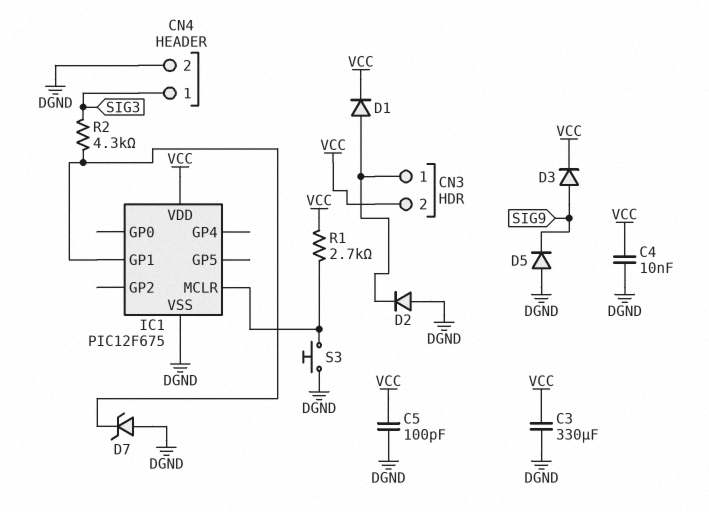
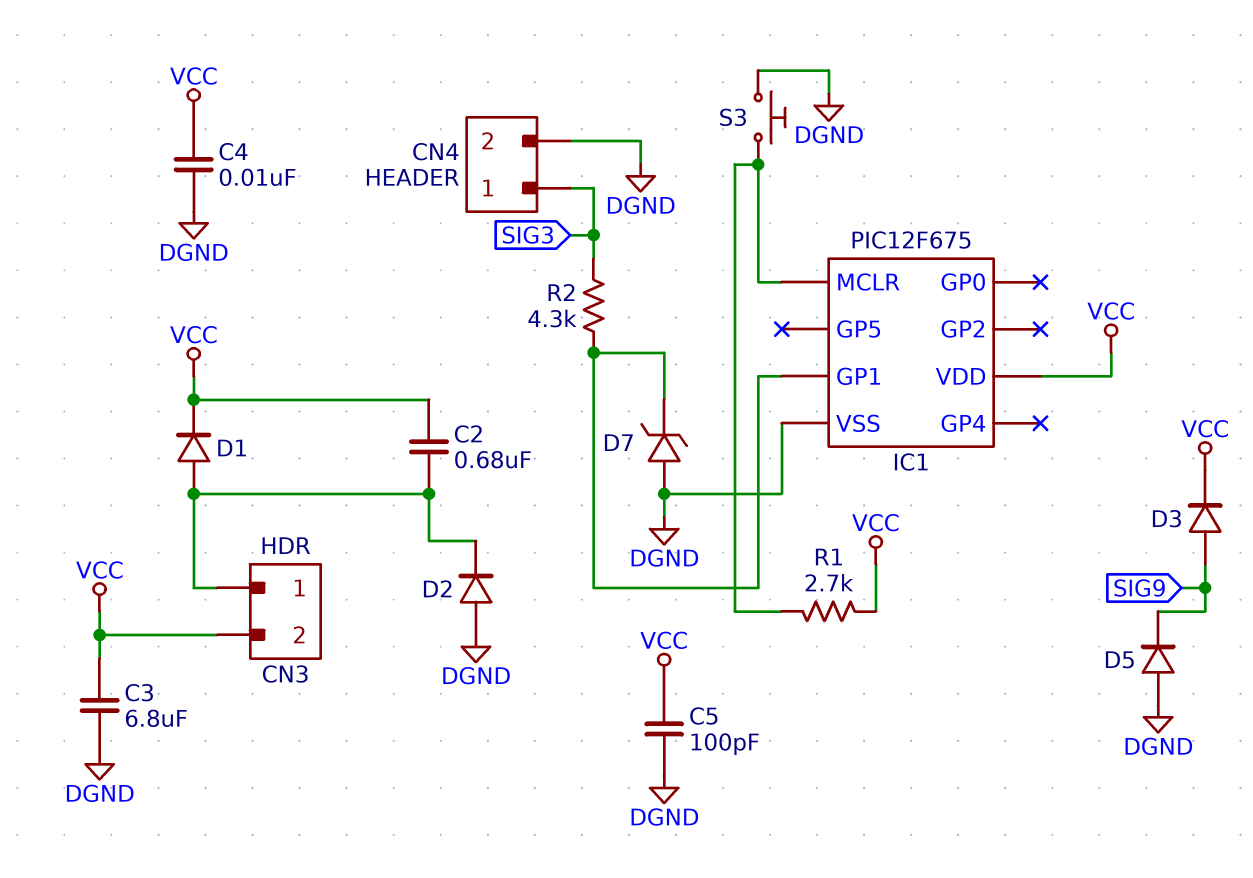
C2: none -> 680nF (CN3/1, VCC)
C3: 330uF (DGND, VCC) -> 6.8uF (DGND, VCC)

